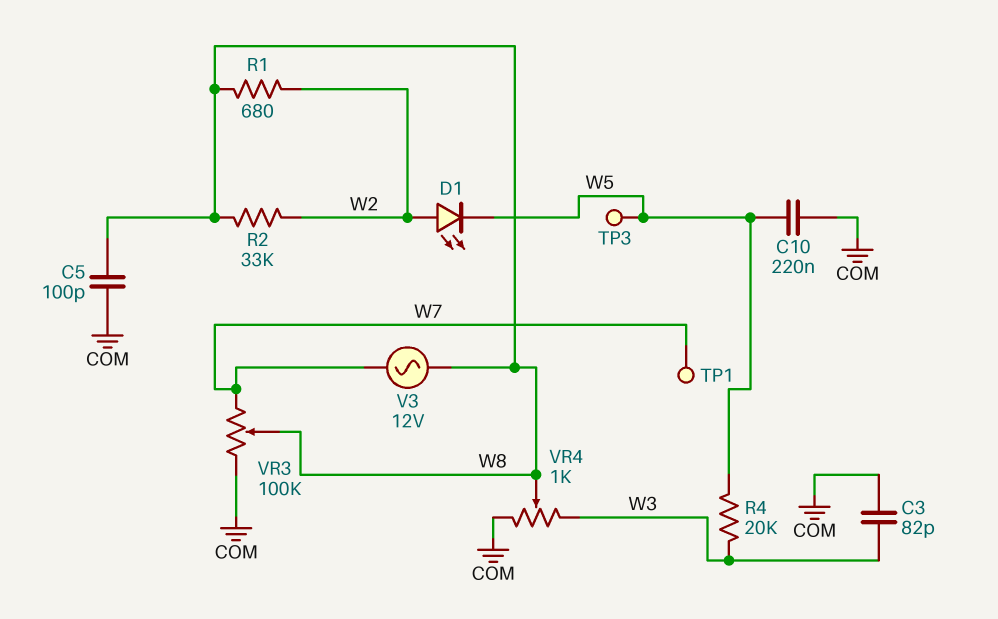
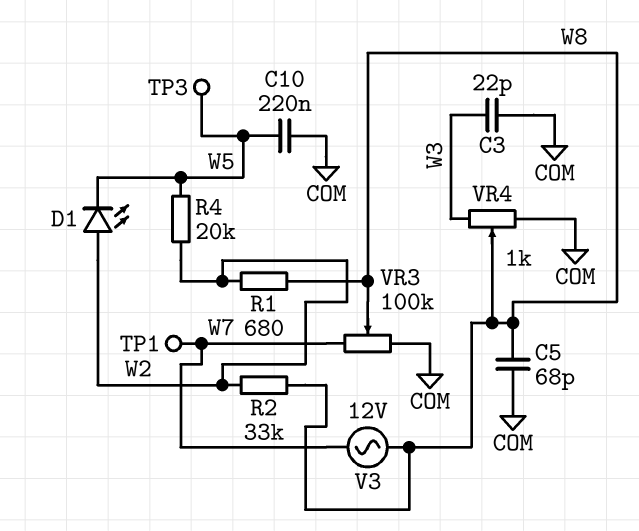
C3: 82pF (COM, W3) -> 22pF (COM, W3)
C5: 100pF (COM, W8) -> 68pF (COM, W8)
R4: 20k (W3, W5) -> 20k (W2, W5)

